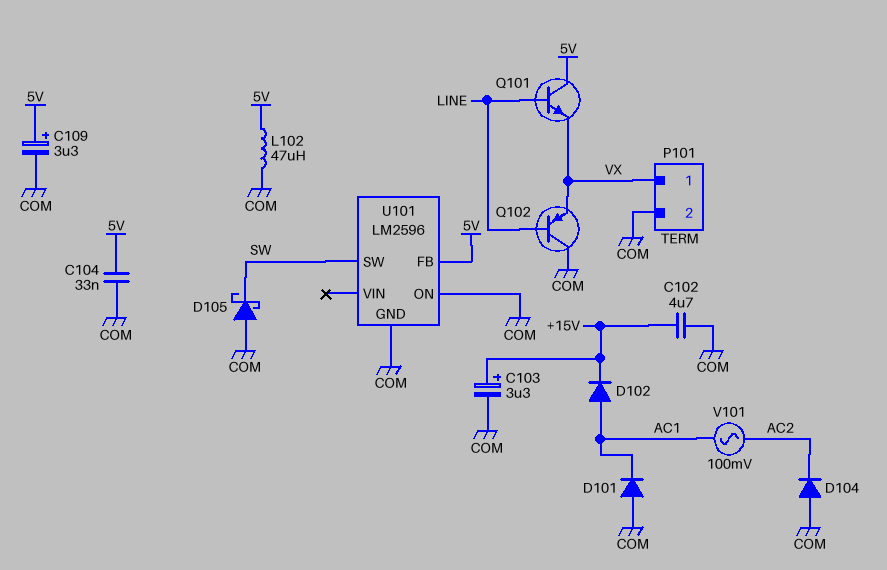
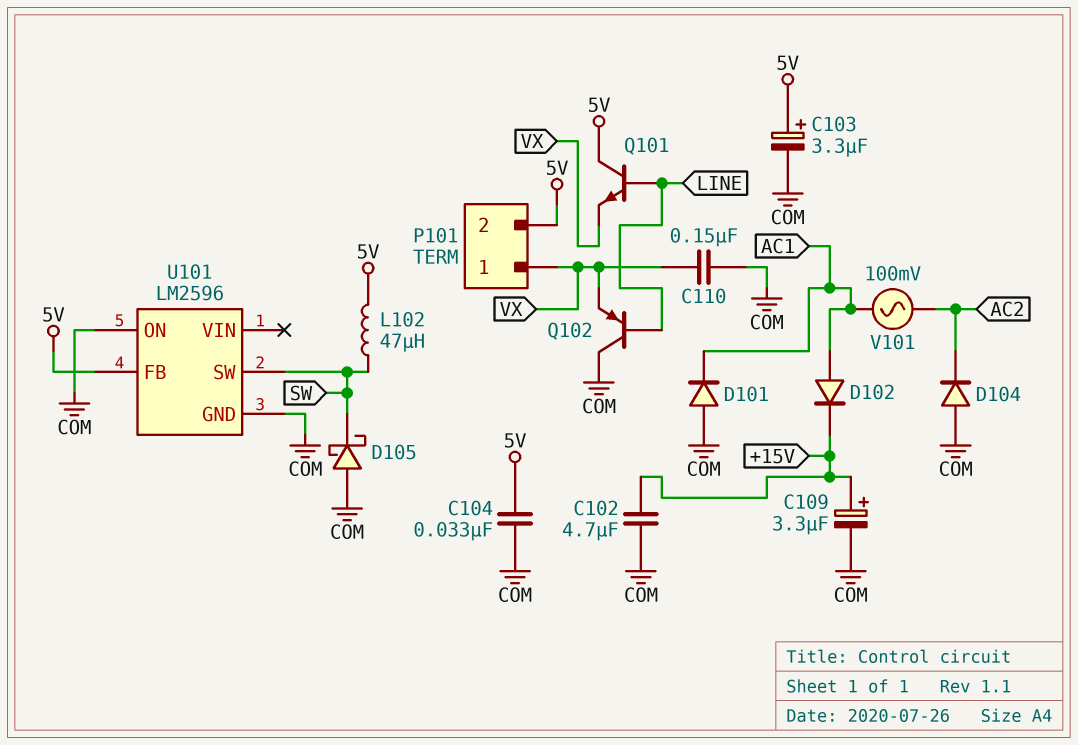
C103: 3.3uF (plus +15V, minus COM) -> 3.3uF (plus 5V, minus COM)
C109: 3.3uF (plus 5V, minus COM) -> 3.3uF (plus +15V, minus COM)
C110: none -> 150nF (COM, VX)
L102: 47uH (5V, COM) -> 47uH (5V, SW)
P101 pin 2: COM -> 5V

